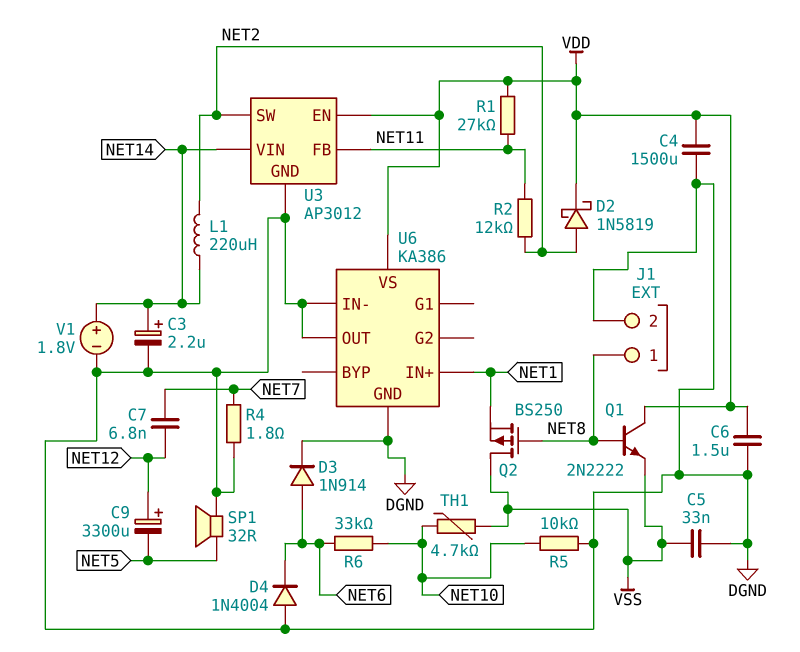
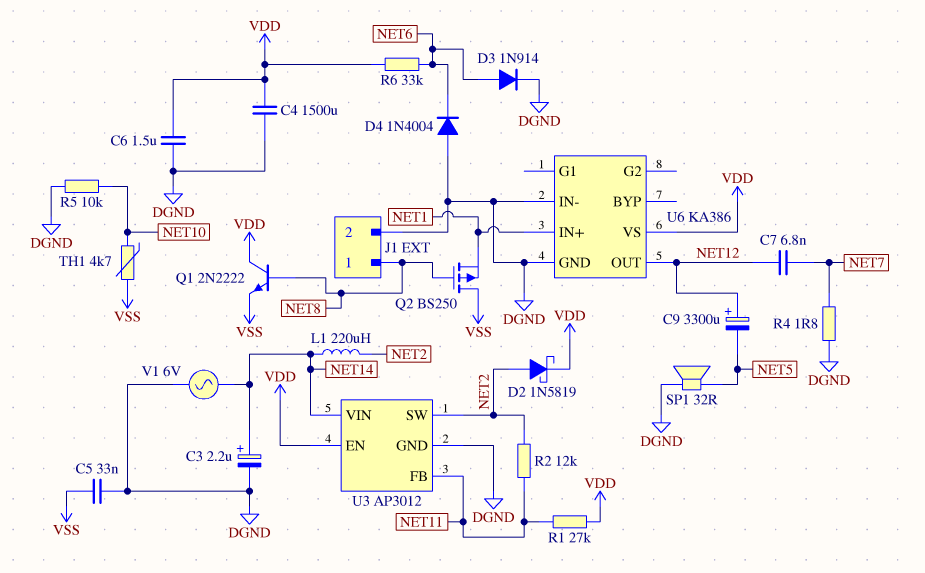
R6: 33k (NET6, NET10) -> 33k (NET6, VDD)
U6 pin OUT: DGND -> NET12
V1: 1.8V (plus NET14, minus DGND) -> AC 6V (DGND, NET14)

